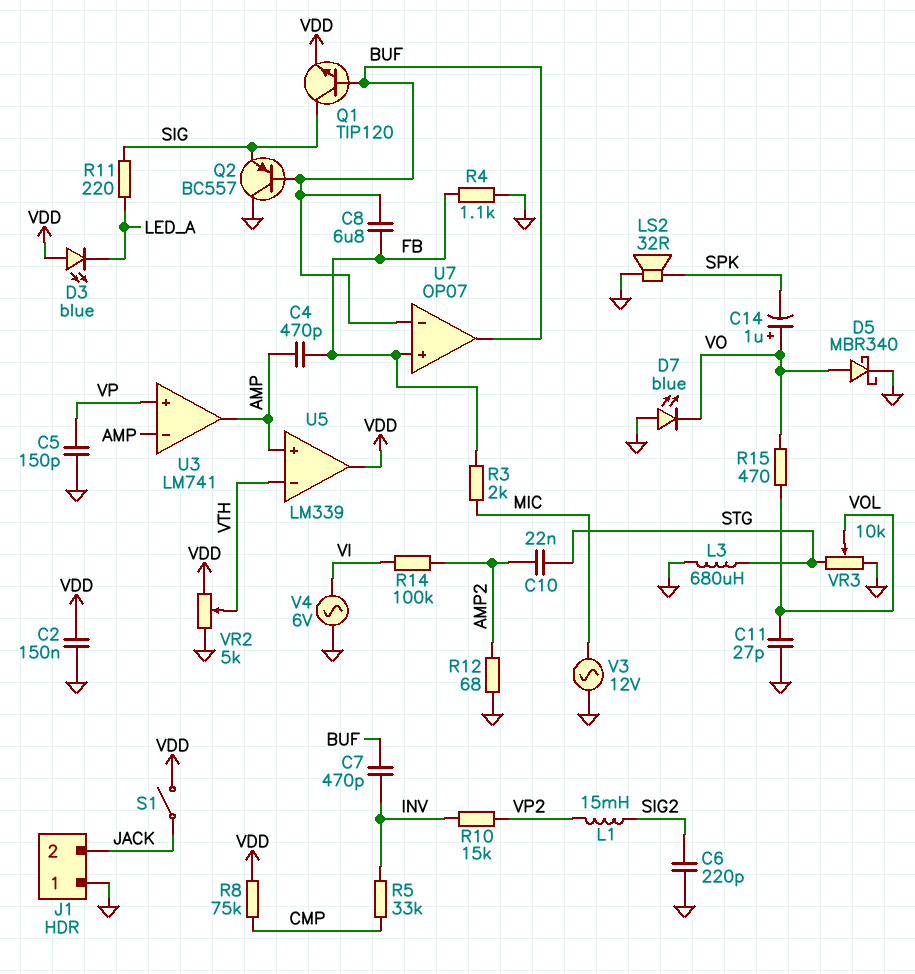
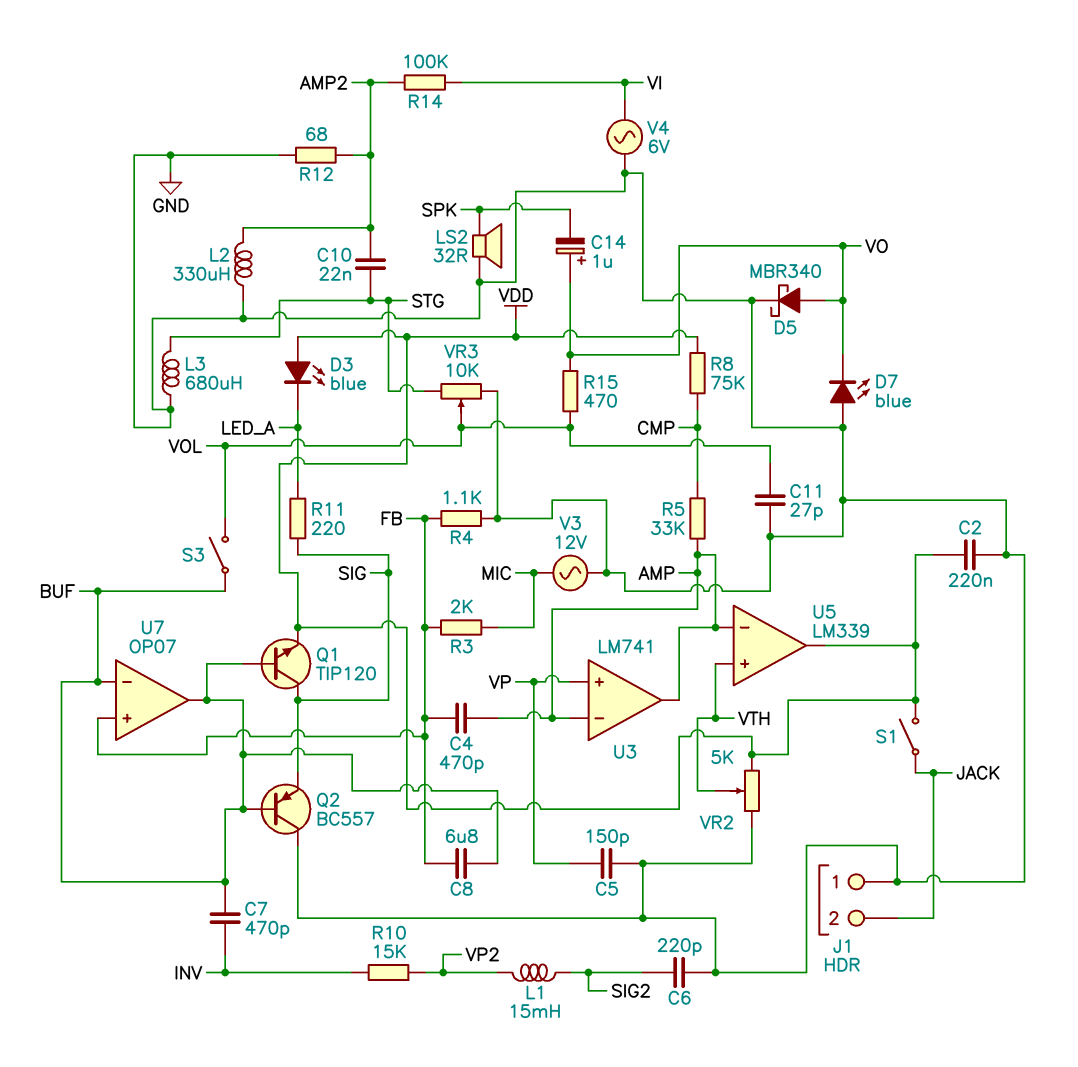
C2: 150nF (GND, VDD) -> 220nF (GND, VDD)
L2: none -> 330uH (AMP2, GND)
R5: 33k (CMP, INV) -> 33k (AMP, CMP)
S3: none -> switch (BUF, VOL)
U5 pin in+: AMP -> VTH
U5 pin in-: VTH -> AMP

